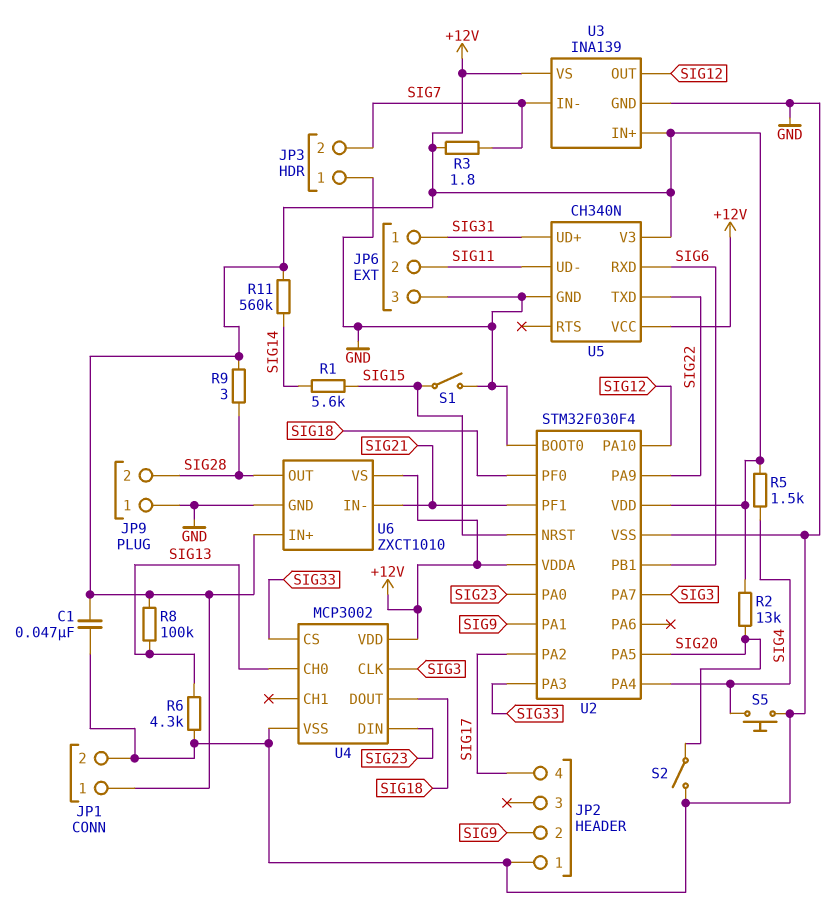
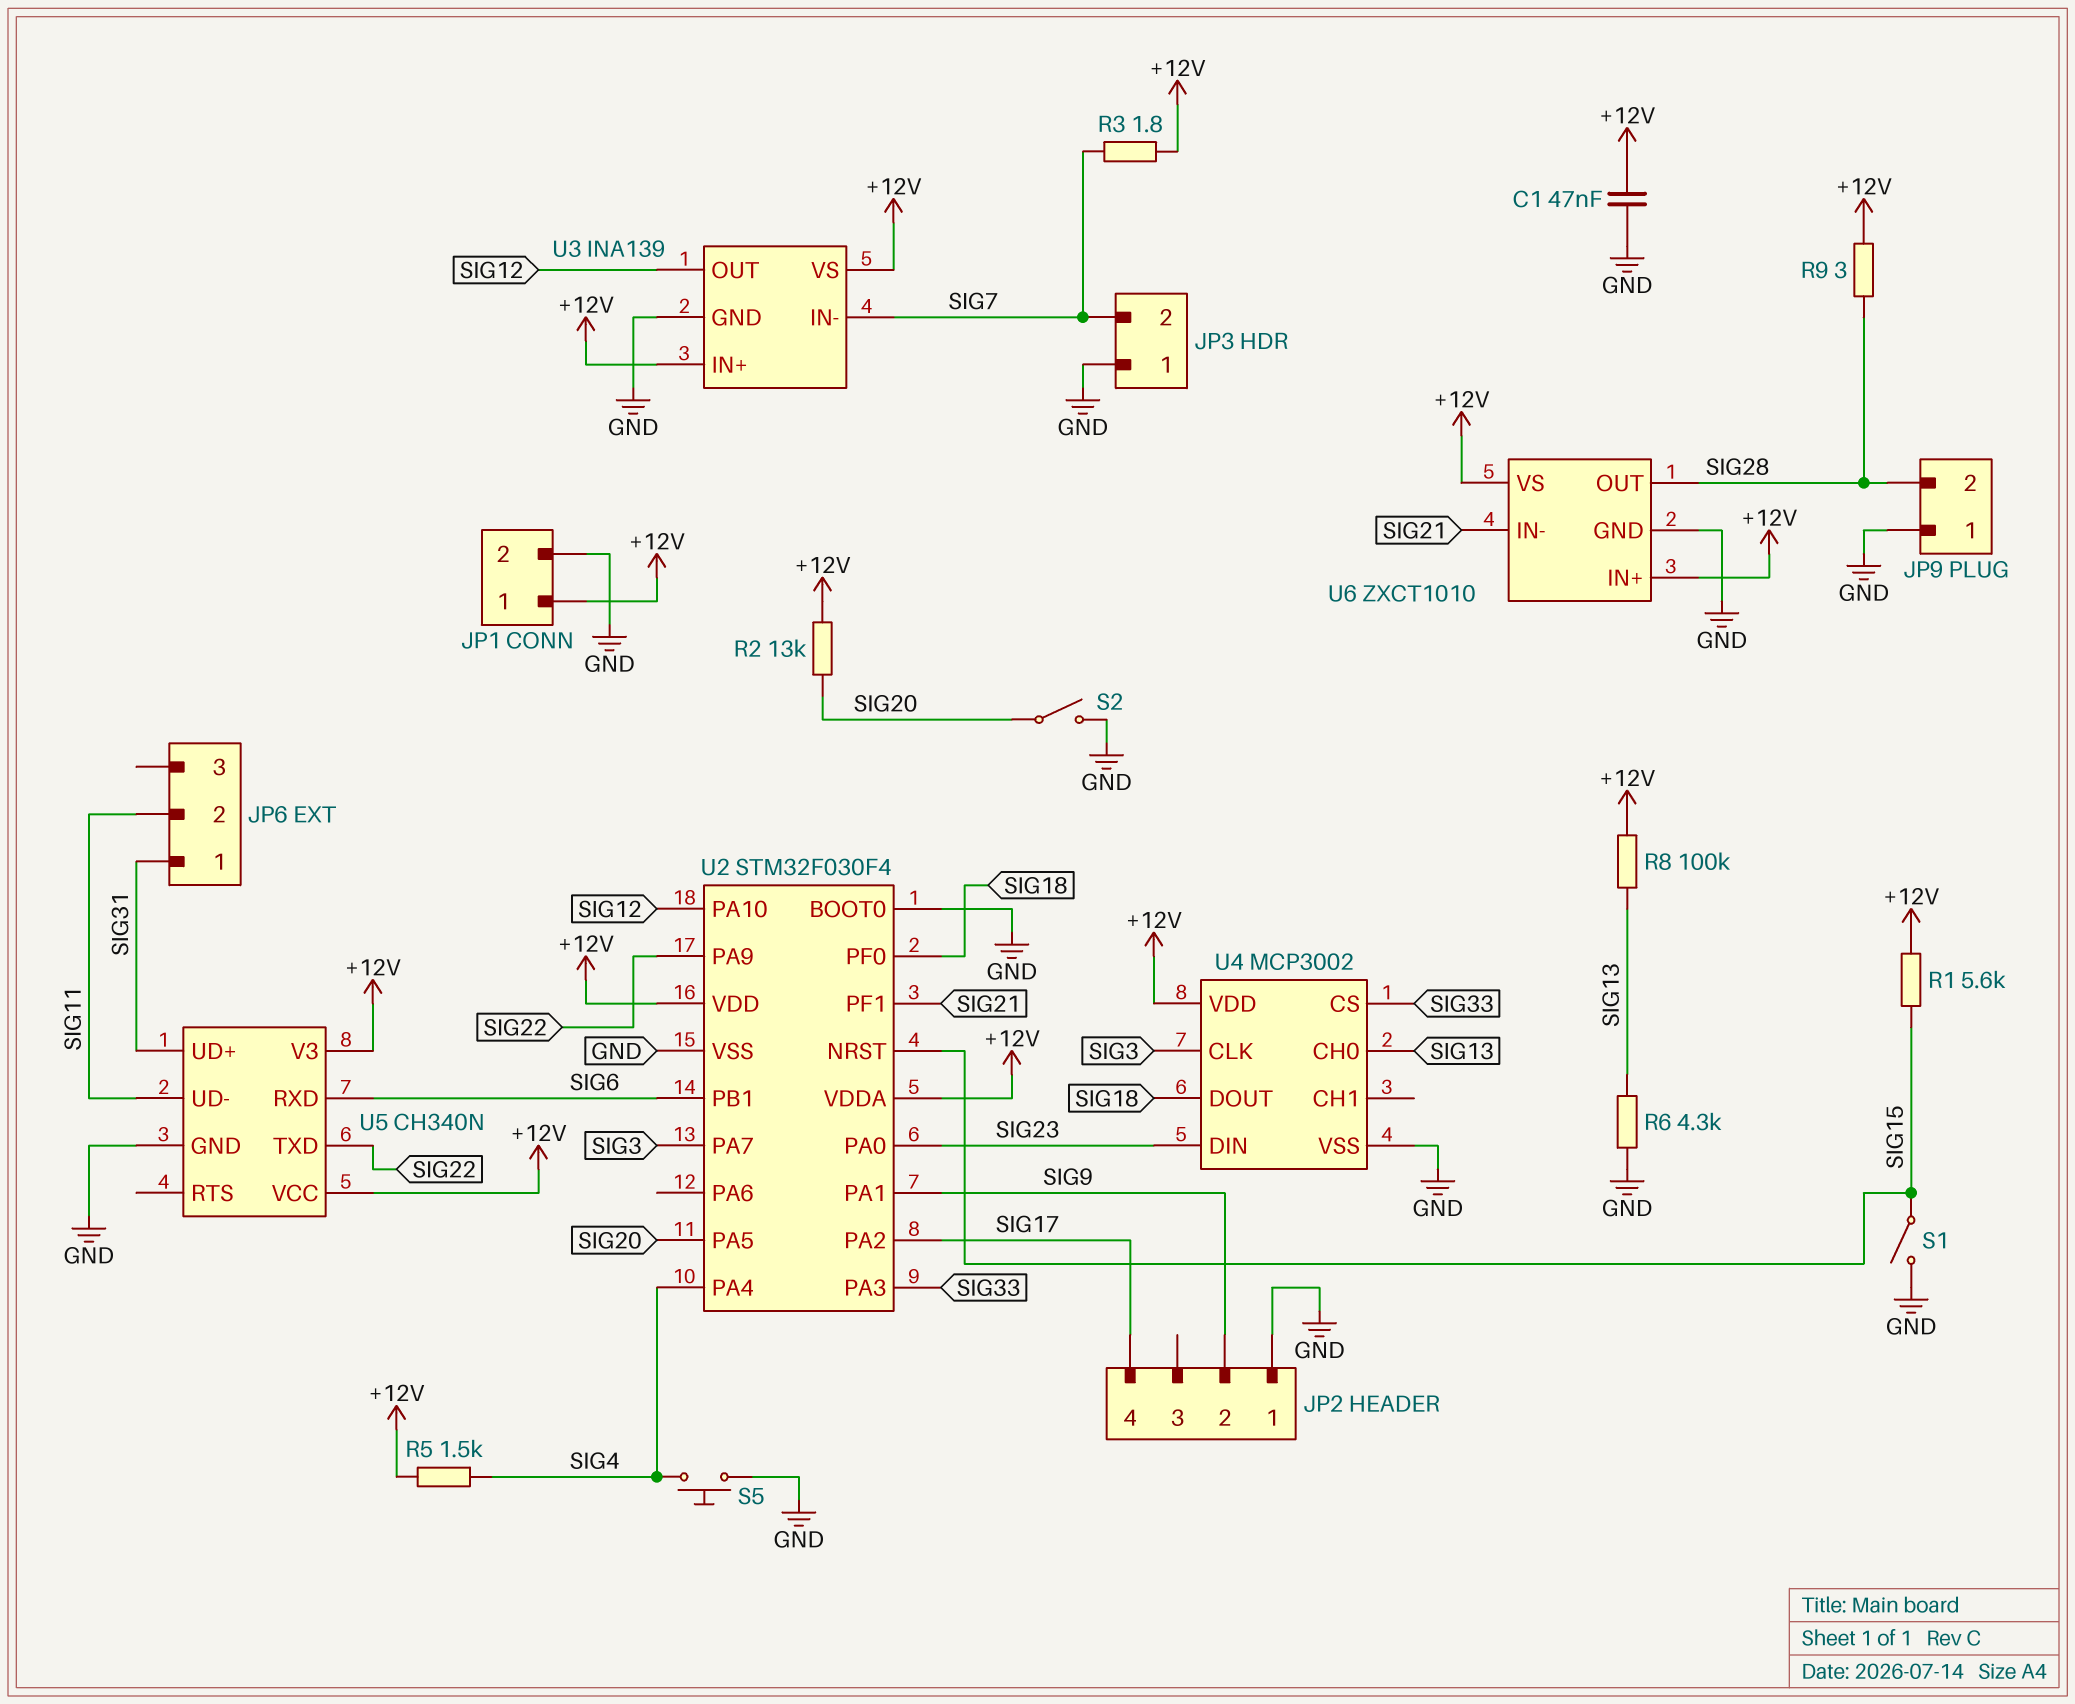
JP6 pin 3: GND -> none
R1: 5.6k (SIG14, SIG15) -> 5.6k (+12V, SIG15)
R11: 560k (+12V, SIG14) -> none

